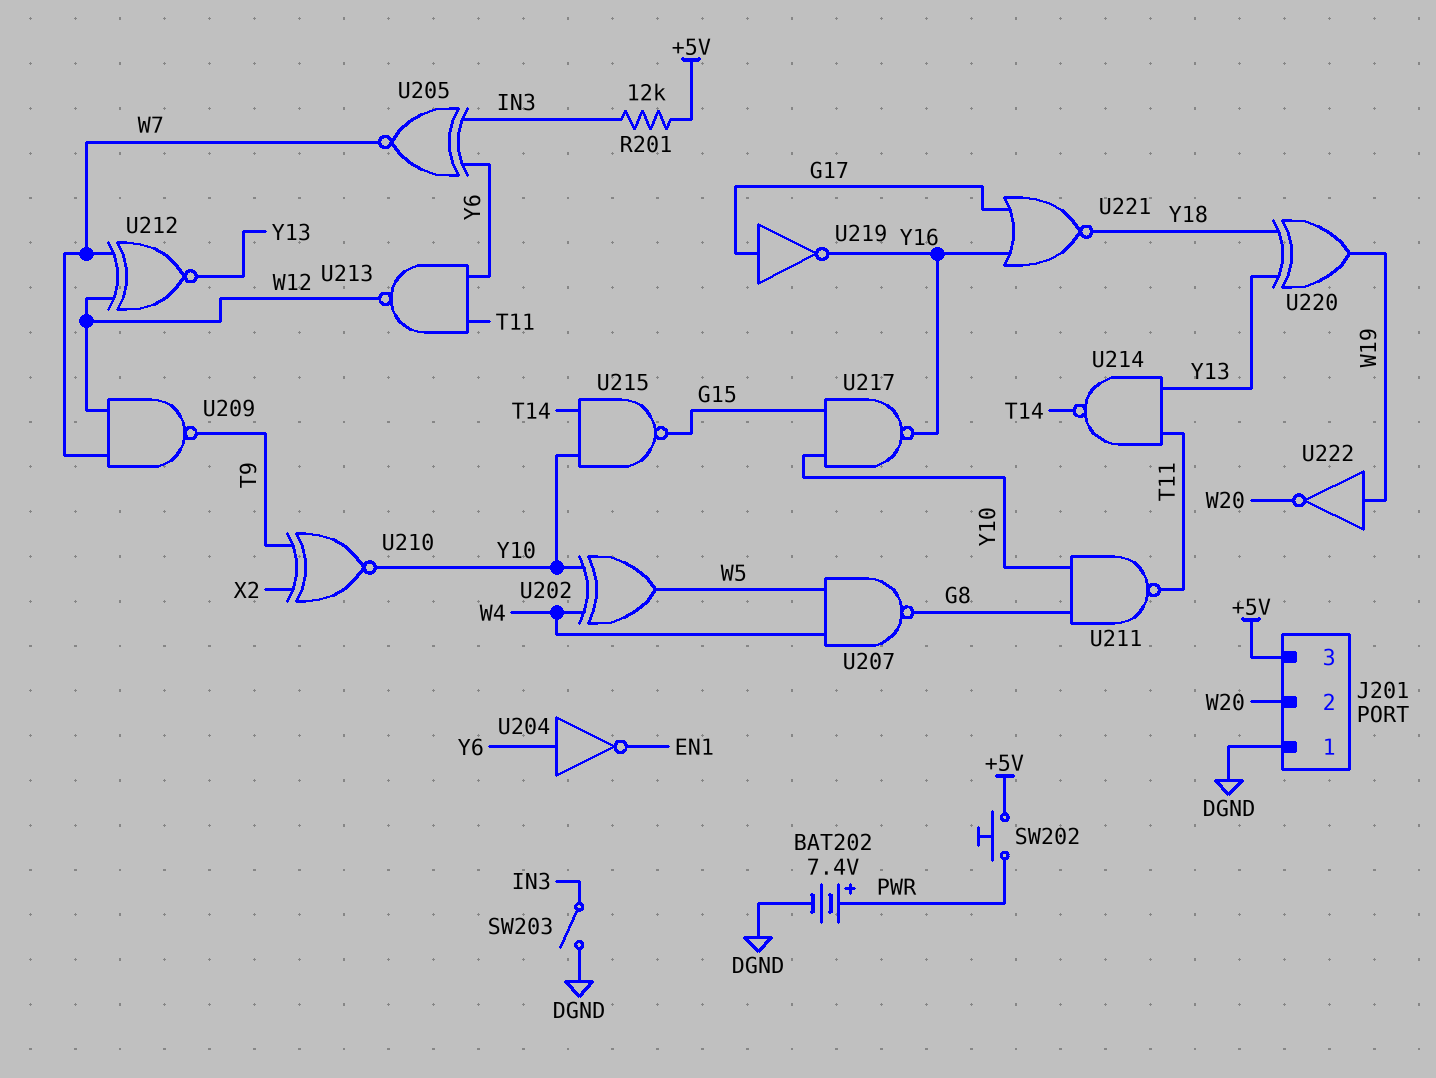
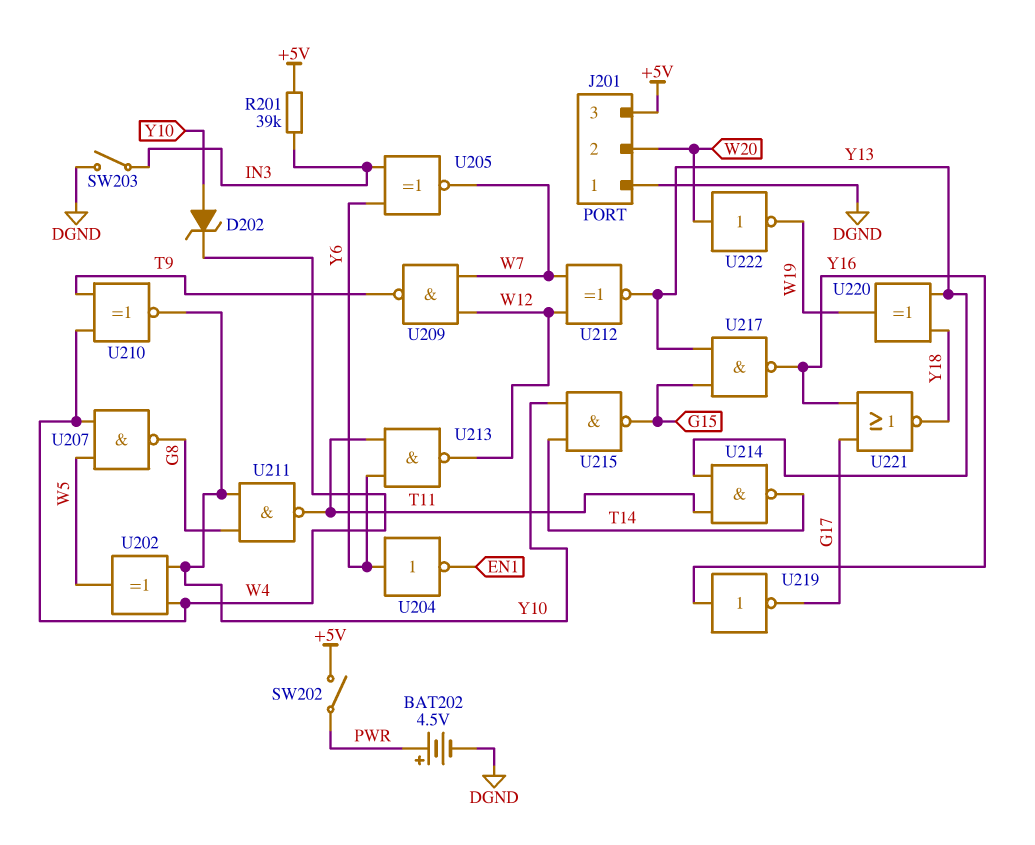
BAT202: 7.4V (plus PWR, minus DGND) -> 4.5V (plus PWR, minus DGND)
D202: none -> zener (A Y10, K W4)
R201: 12k (+5V, IN3) -> 39k (+5V, IN3)
SW202: button (+5V, PWR) -> switch (+5V, PWR)
U210: XNOR (in T9, in X2, out Y10) -> XNOR (in T9, in W4, out Y10)
U217: NAND (in G15, in Y10, out Y16) -> NAND (in G15, in Y13, out Y16)
U219: NOT (in G17, out Y16) -> NOT (in Y16, out G17)
U222: NOT (in W19, out W20) -> NOT (in W20, out W19)

